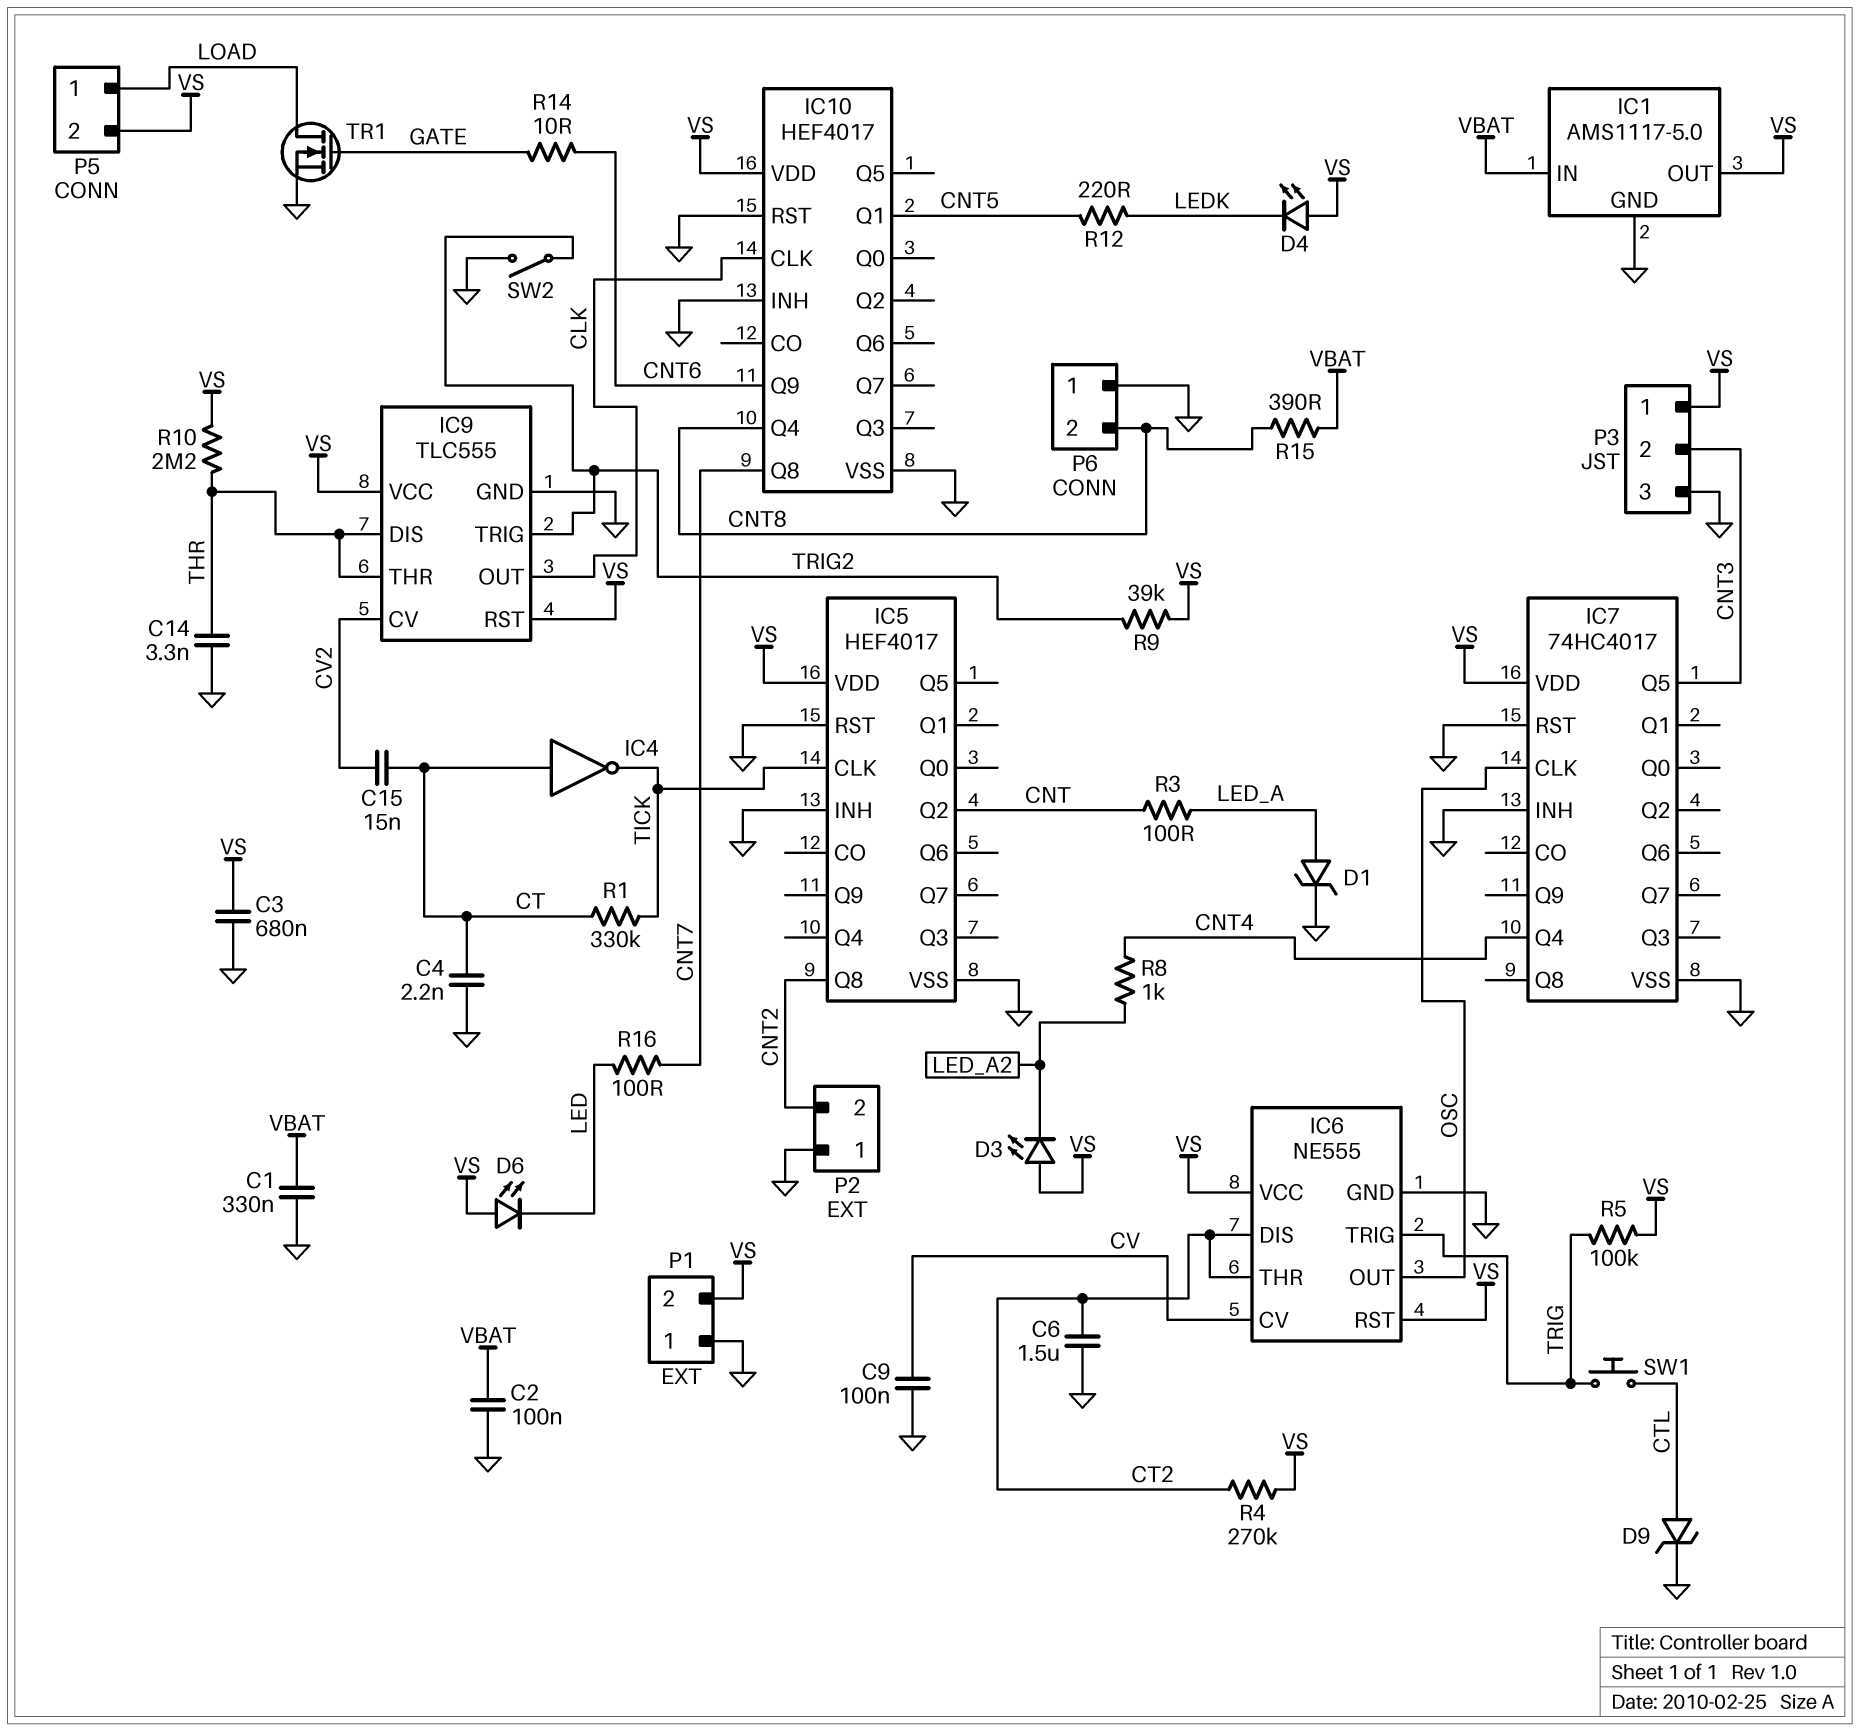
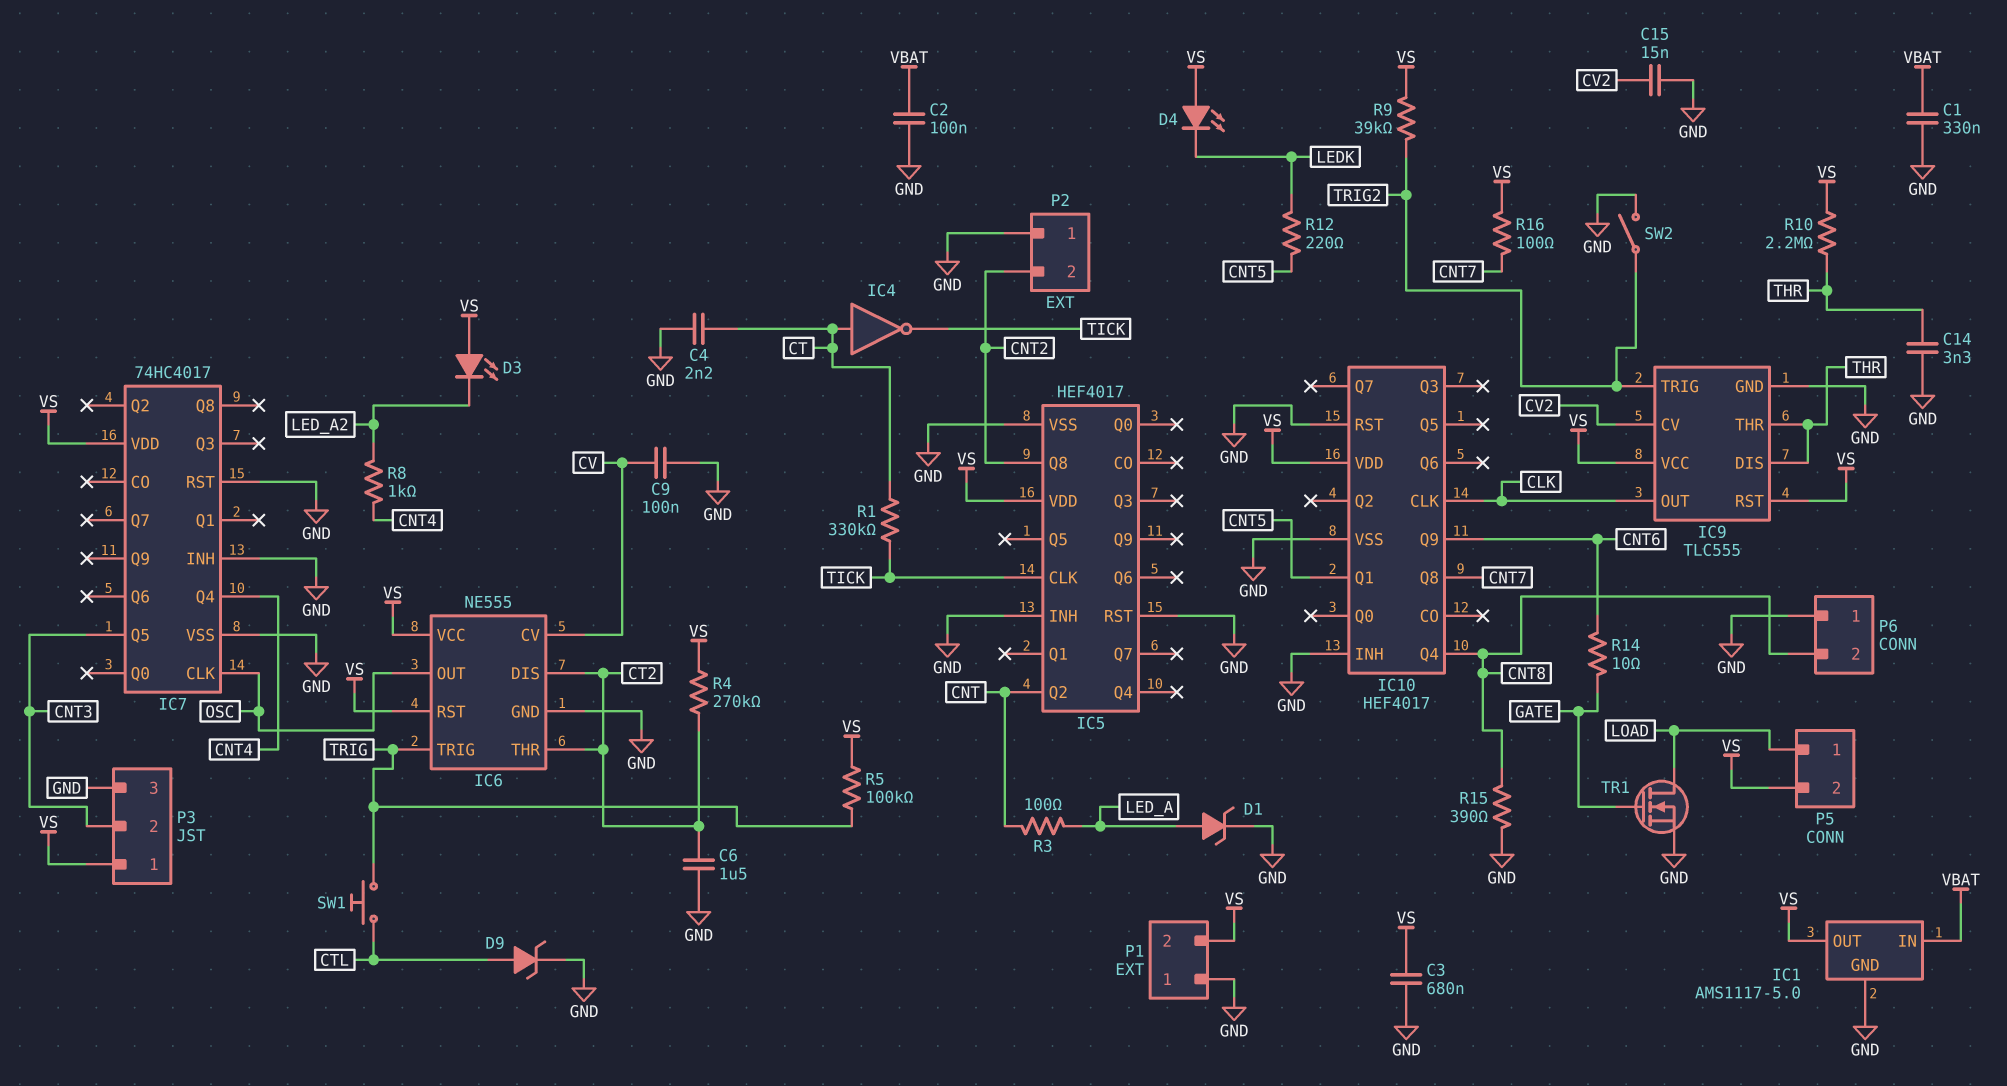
C15: 15nF (CT, CV2) -> 15nF (CV2, GND)
D6: LED (A VS, K LED) -> none
R15: 390 (CNT8, VBAT) -> 390 (CNT8, GND)
R16: 100 (CNT7, LED) -> 100 (CNT7, VS)

